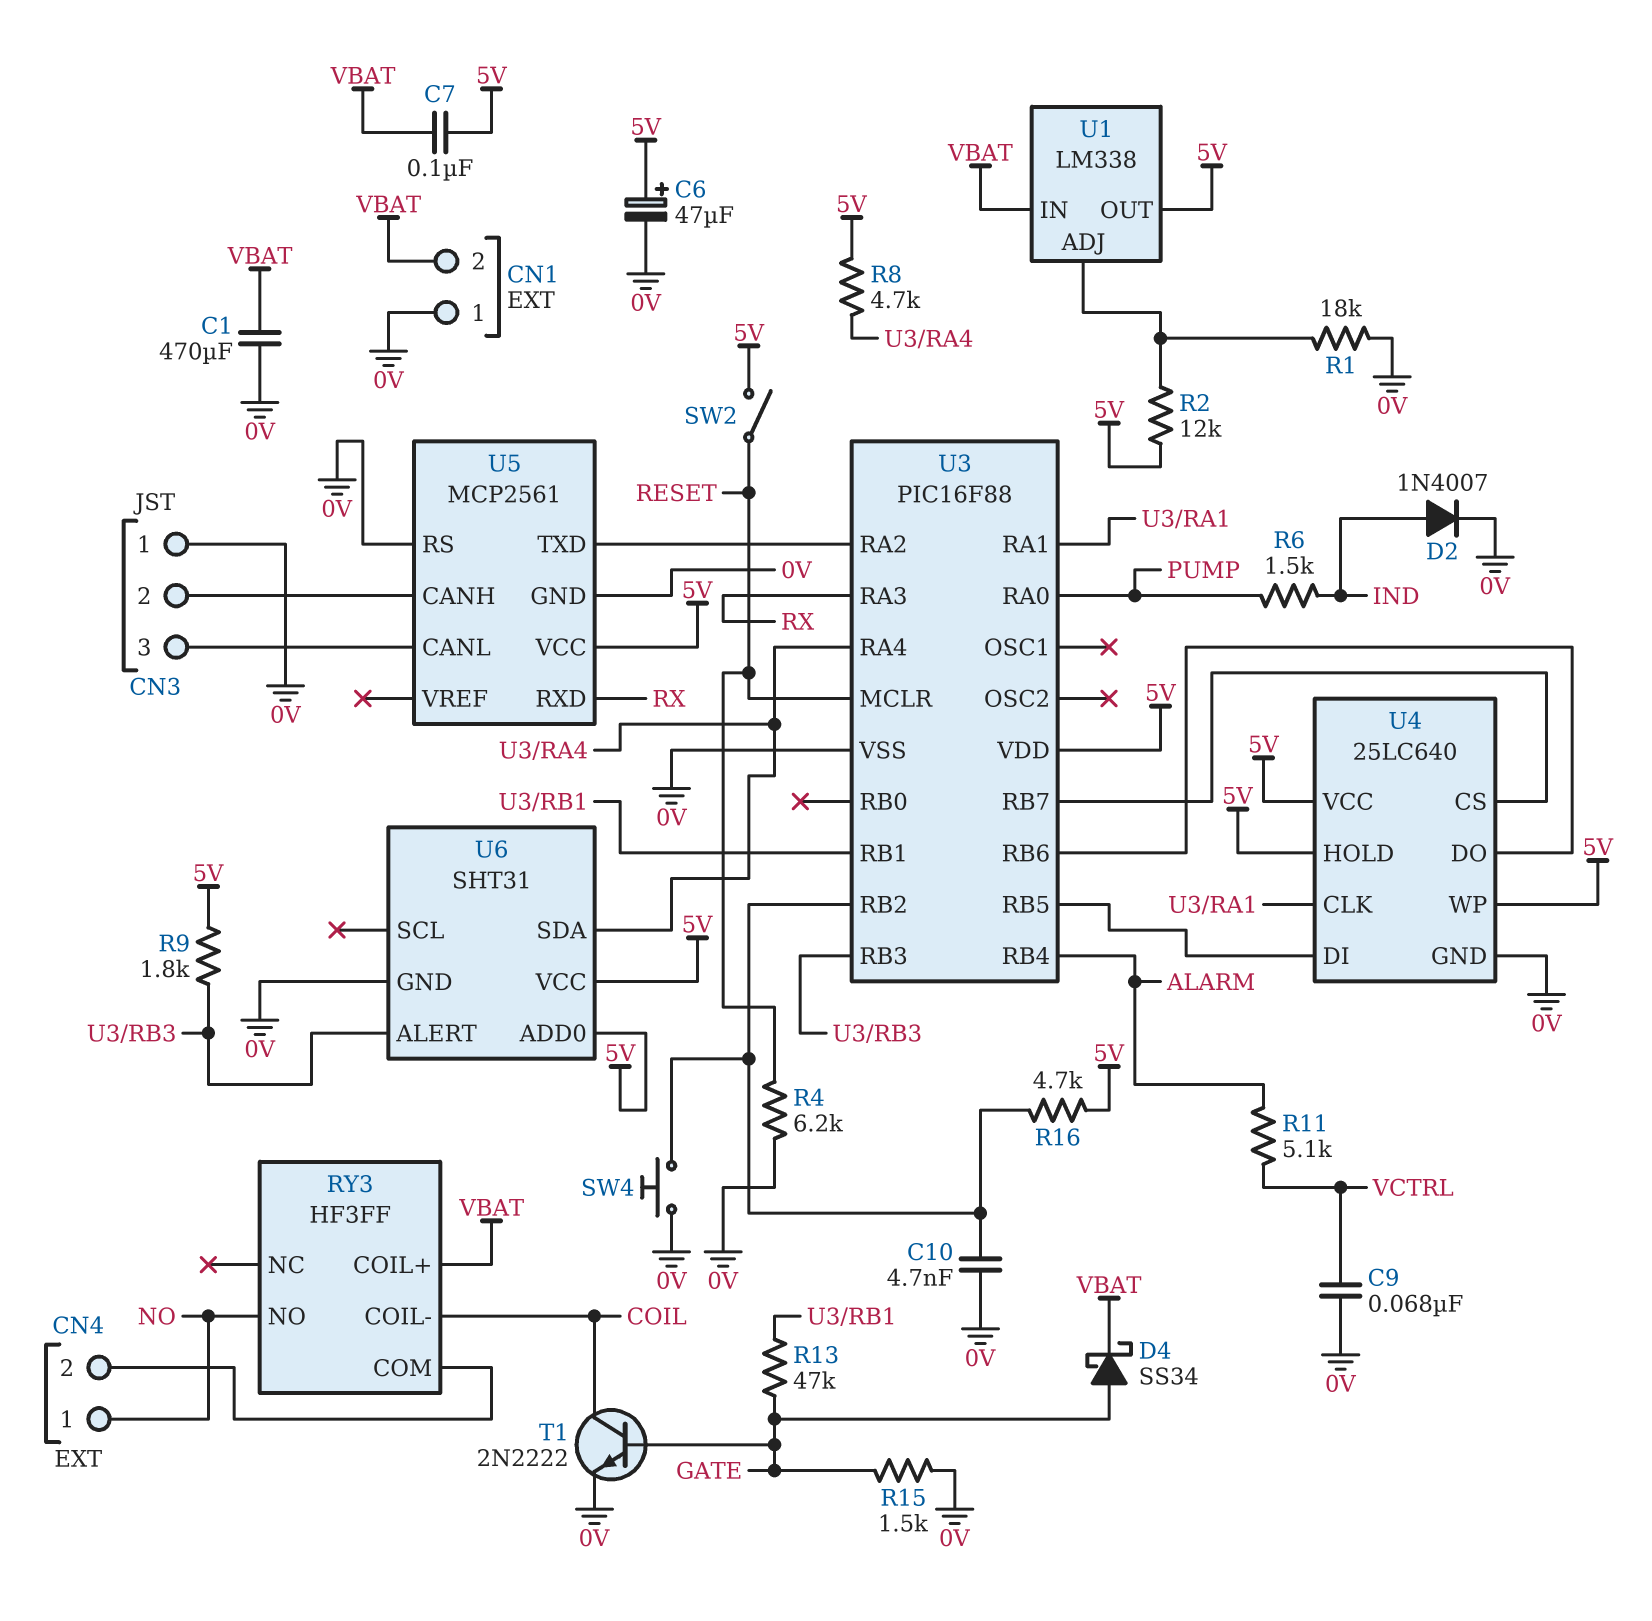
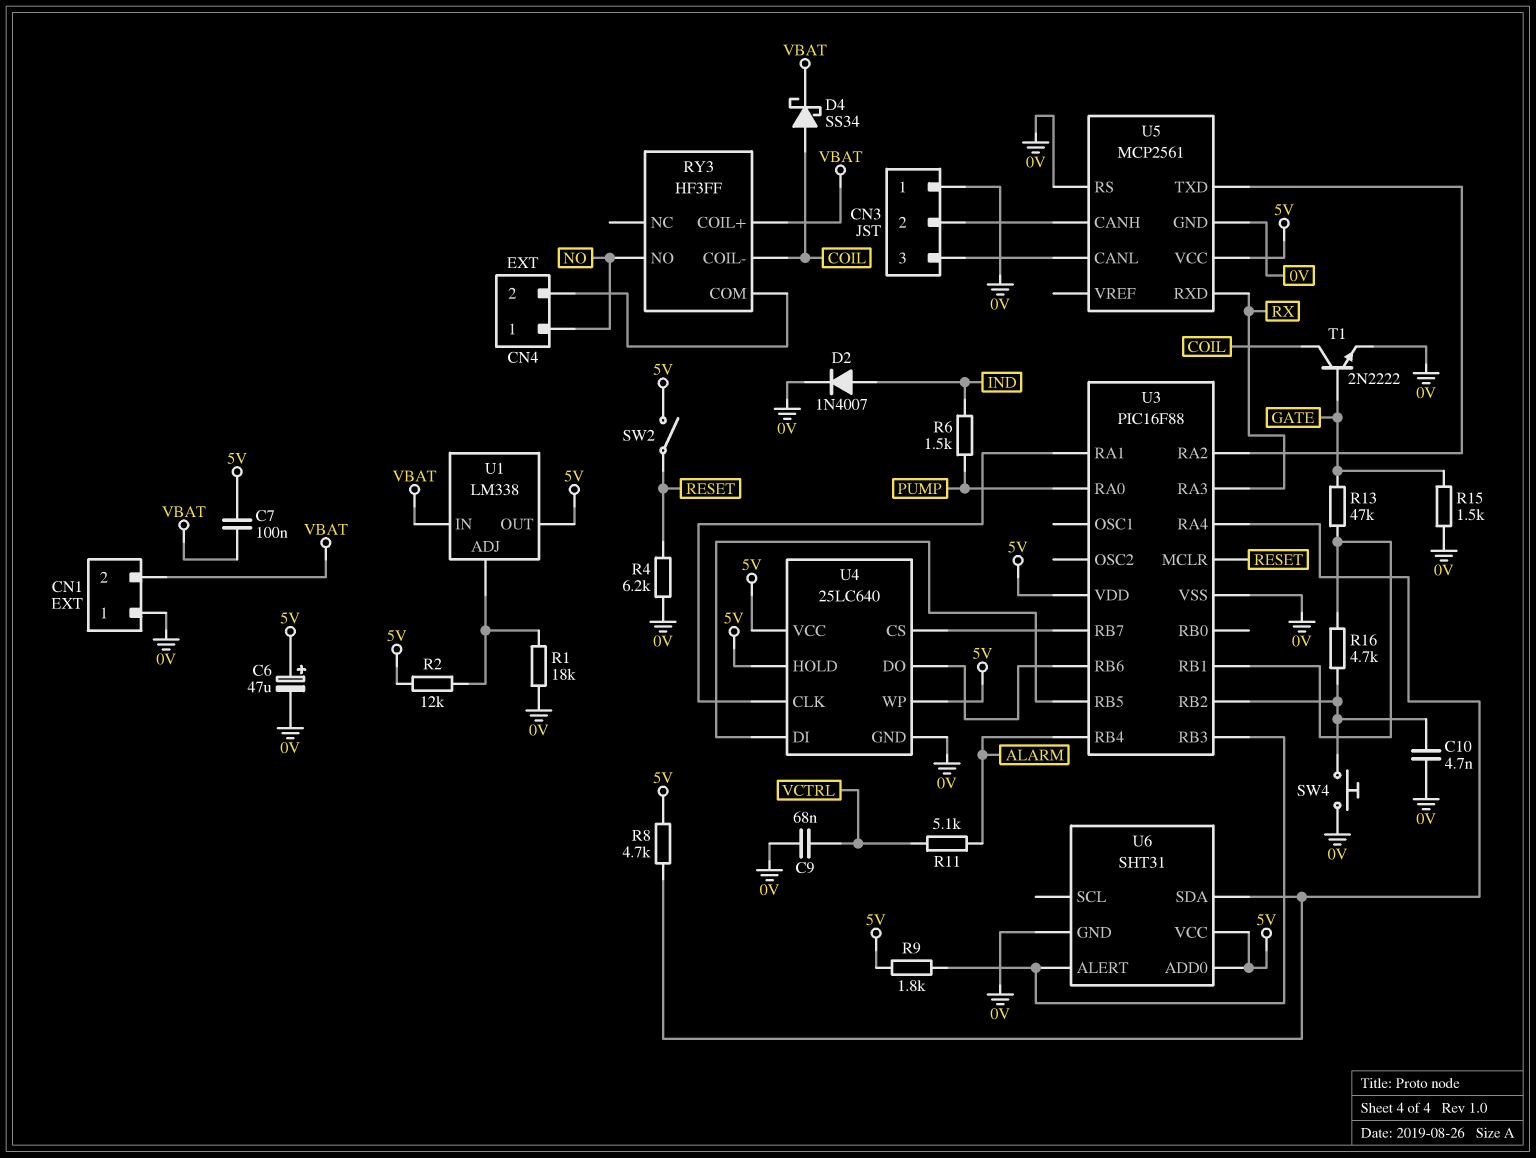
C1: 470uF (0V, VBAT) -> none
D4: schottky SS34 (A GATE, K VBAT) -> schottky SS34 (A COIL, K VBAT)
R16: 4.7k (5V, U3/RB2) -> 4.7k (U3/RB1, U3/RB2)

